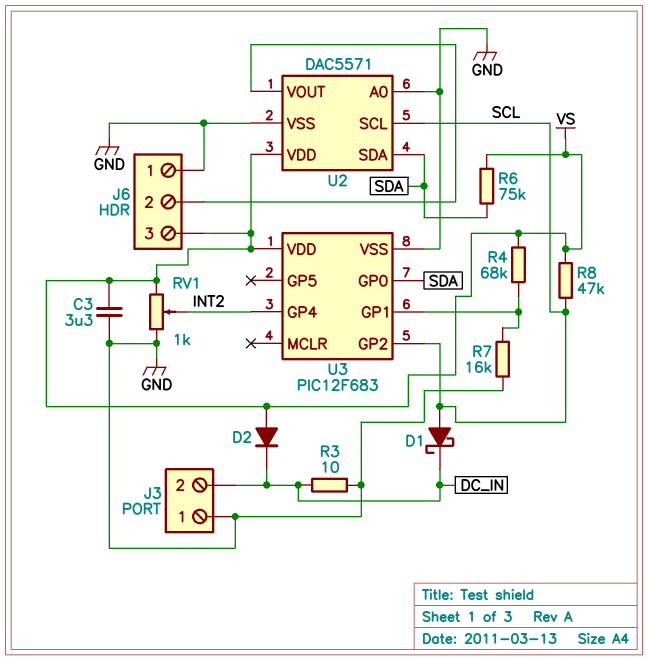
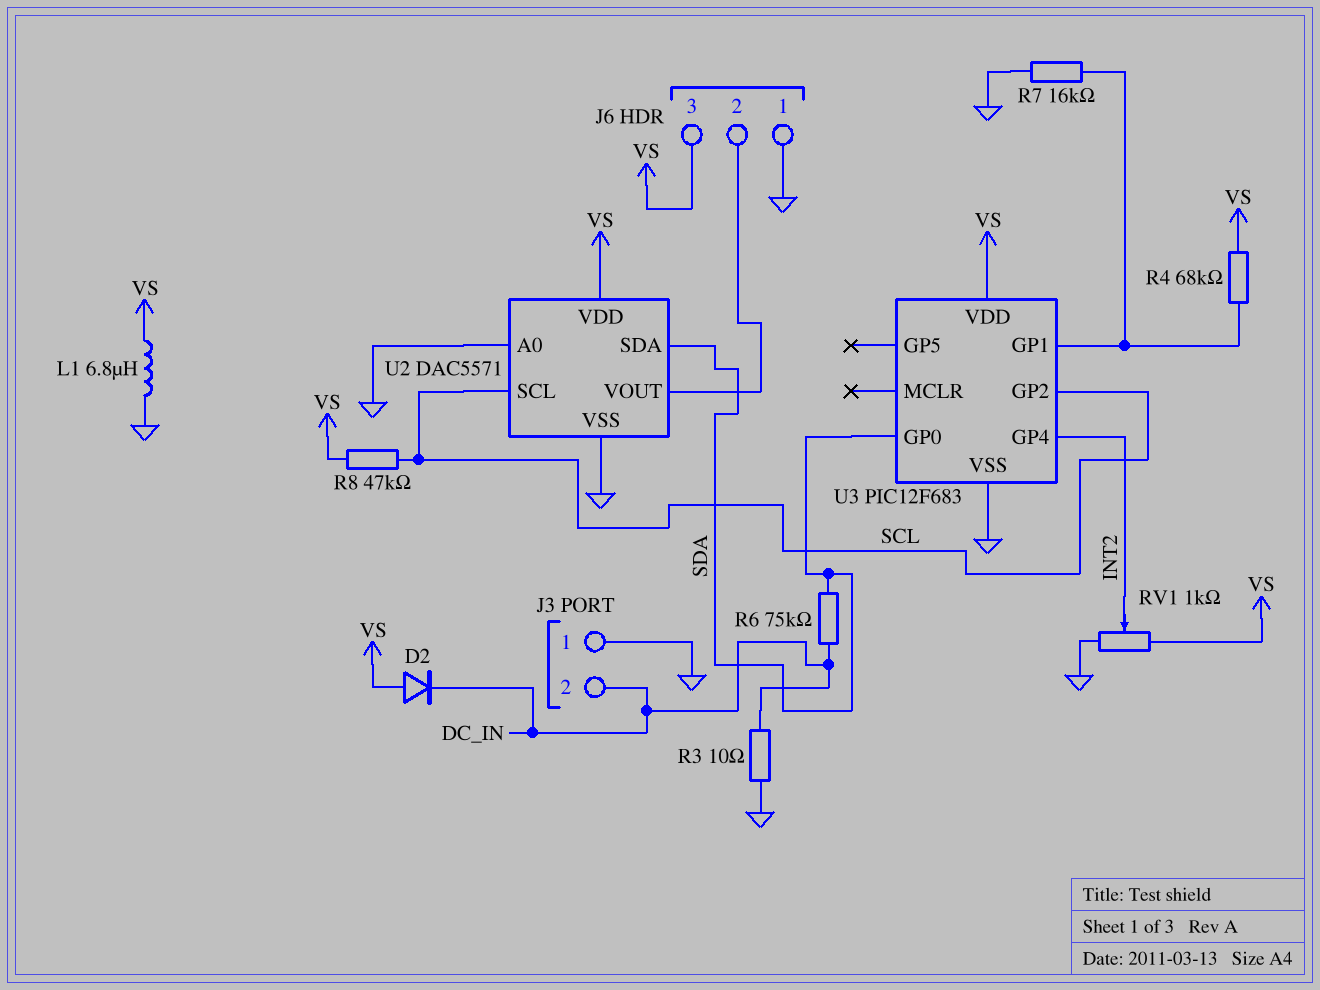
C3: 3.3uF (GND, VS) -> none
D1: schottky (A SCL, K DC_IN) -> none
L1: none -> 6.8uH (GND, VS)
R6: 75k (SDA, VS) -> 75k (DC_IN, SDA)

